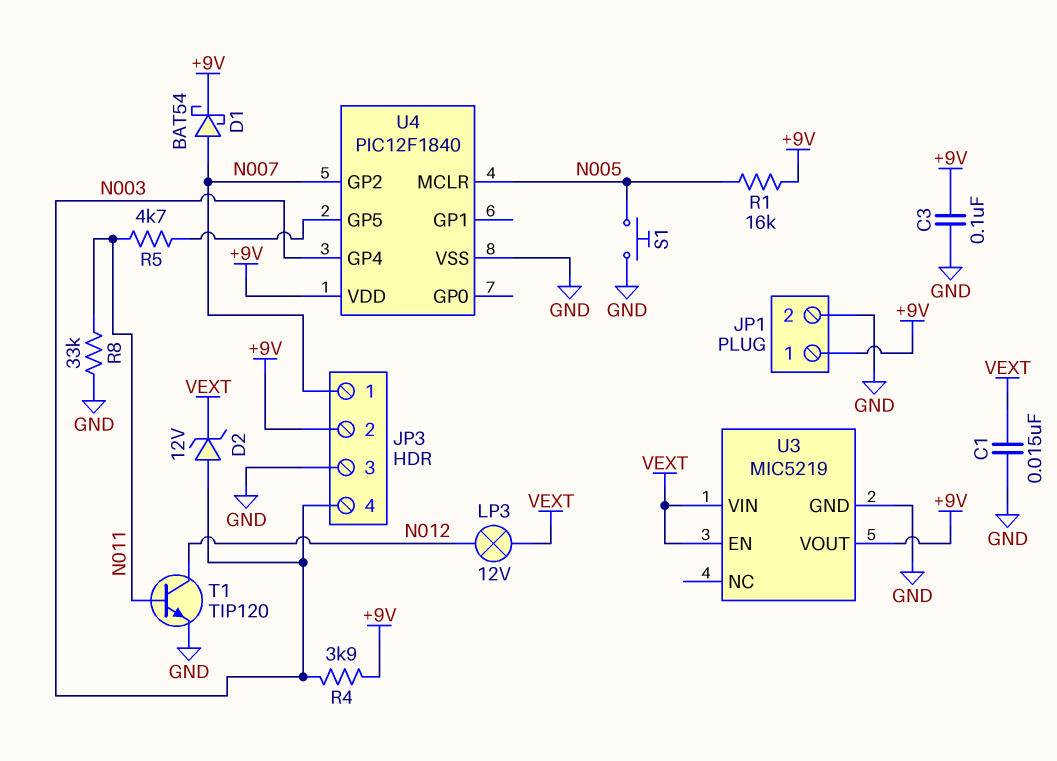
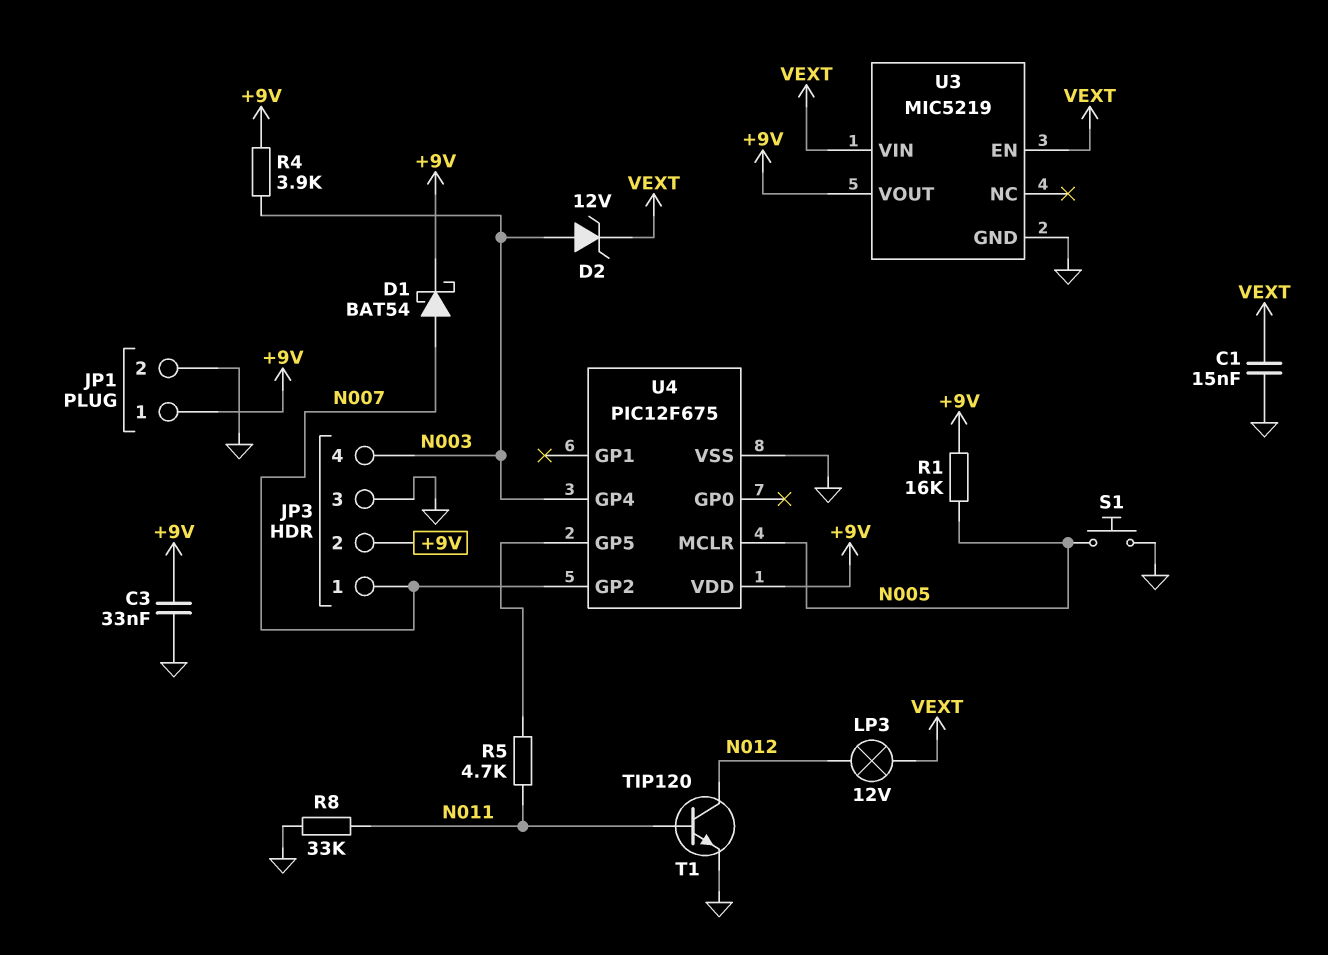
C3: 100nF (+9V, GND) -> 33nF (+9V, GND)
U4: PIC12F1840 -> PIC12F675

